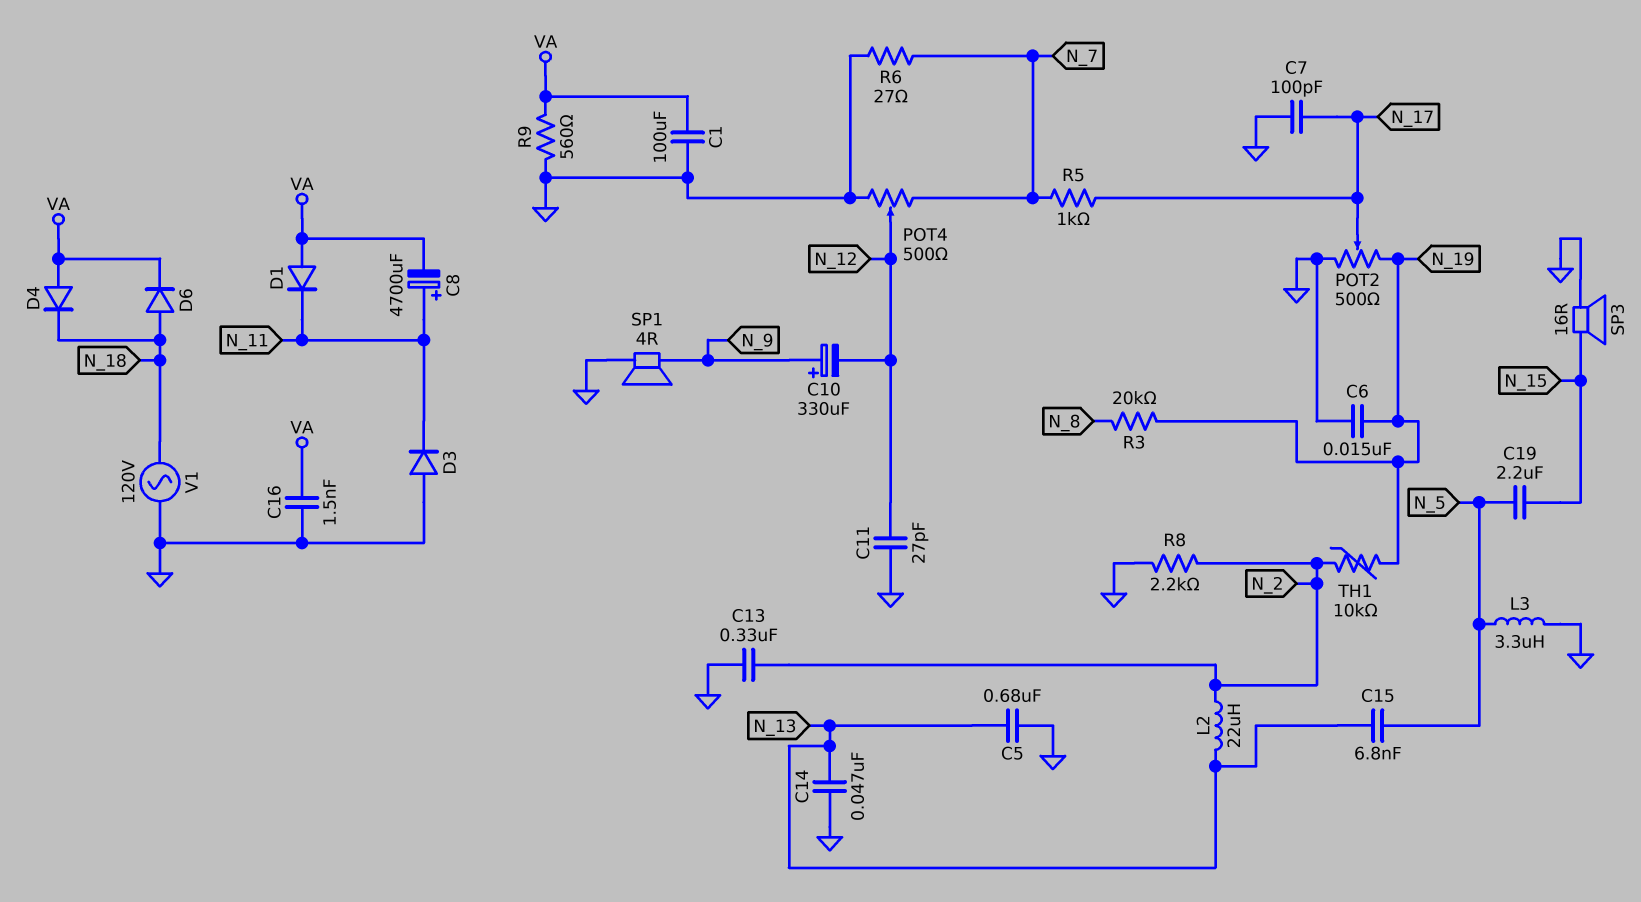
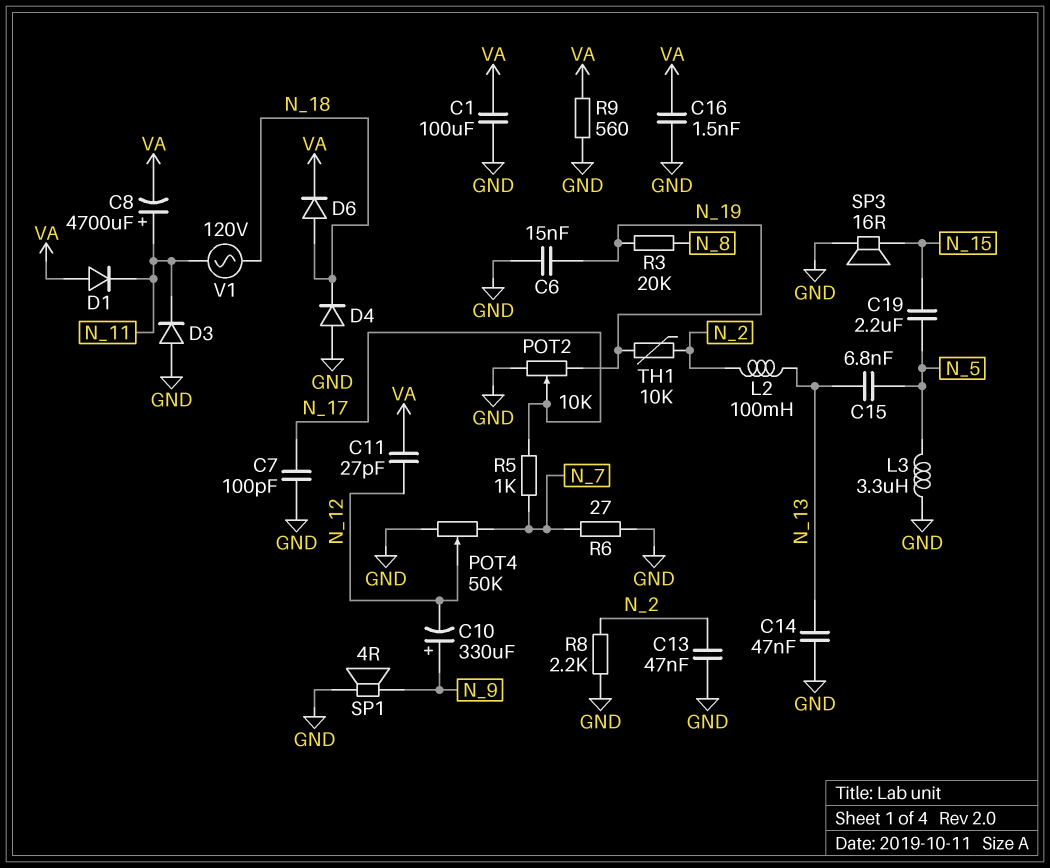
C5: 680nF (GND, N_13) -> none
C11: 27pF (GND, N_12) -> 27pF (N_12, VA)
C13: 330nF (GND, N_2) -> 47nF (GND, N_2)
D4: diode (A VA, K N_18) -> diode (A GND, K N_18)
L2: 22uH (N_2, N_13) -> 100mH (N_2, N_13)
POT2: 500 (GND, N_19, wiper N_17) -> 10k (GND, N_19, wiper N_17)
POT4: 500 (GND, N_7, wiper N_12) -> 50k (GND, N_7, wiper N_12)
V1: AC 120V (GND, N_18) -> AC 120V (N_11, N_18)

